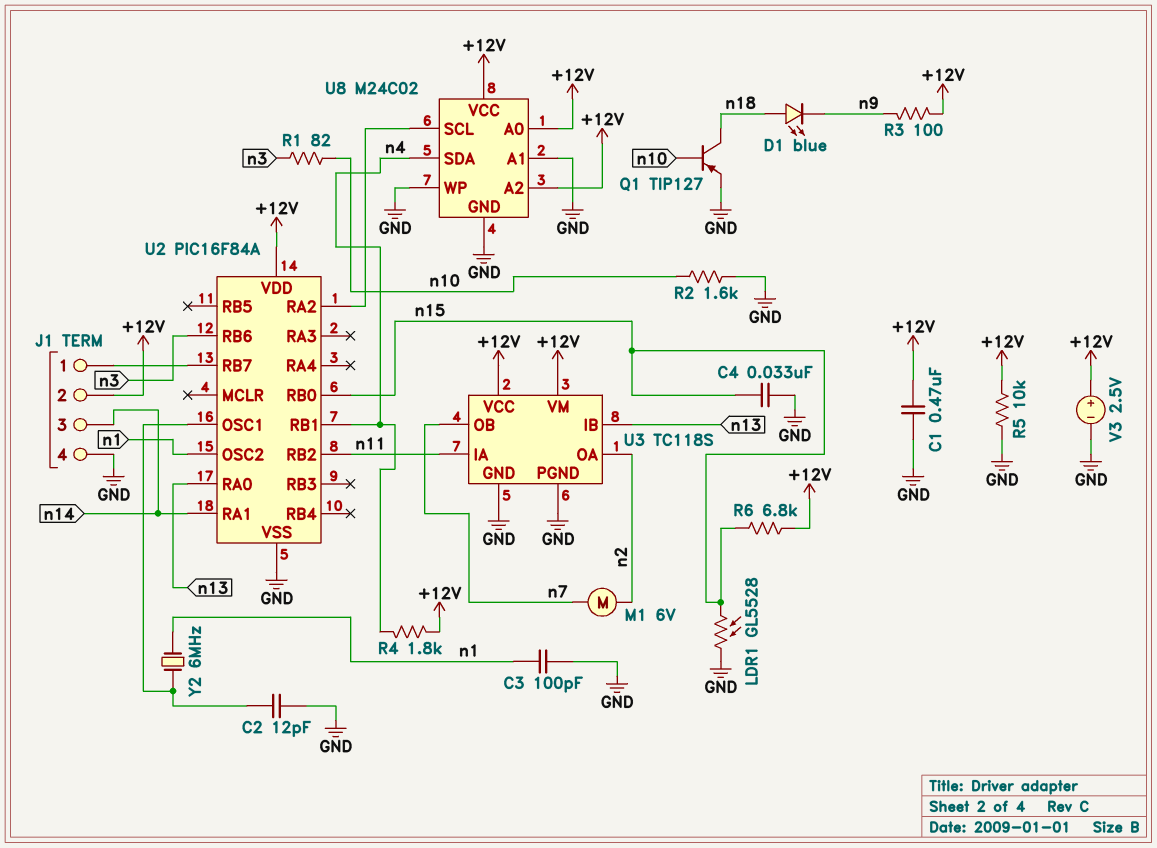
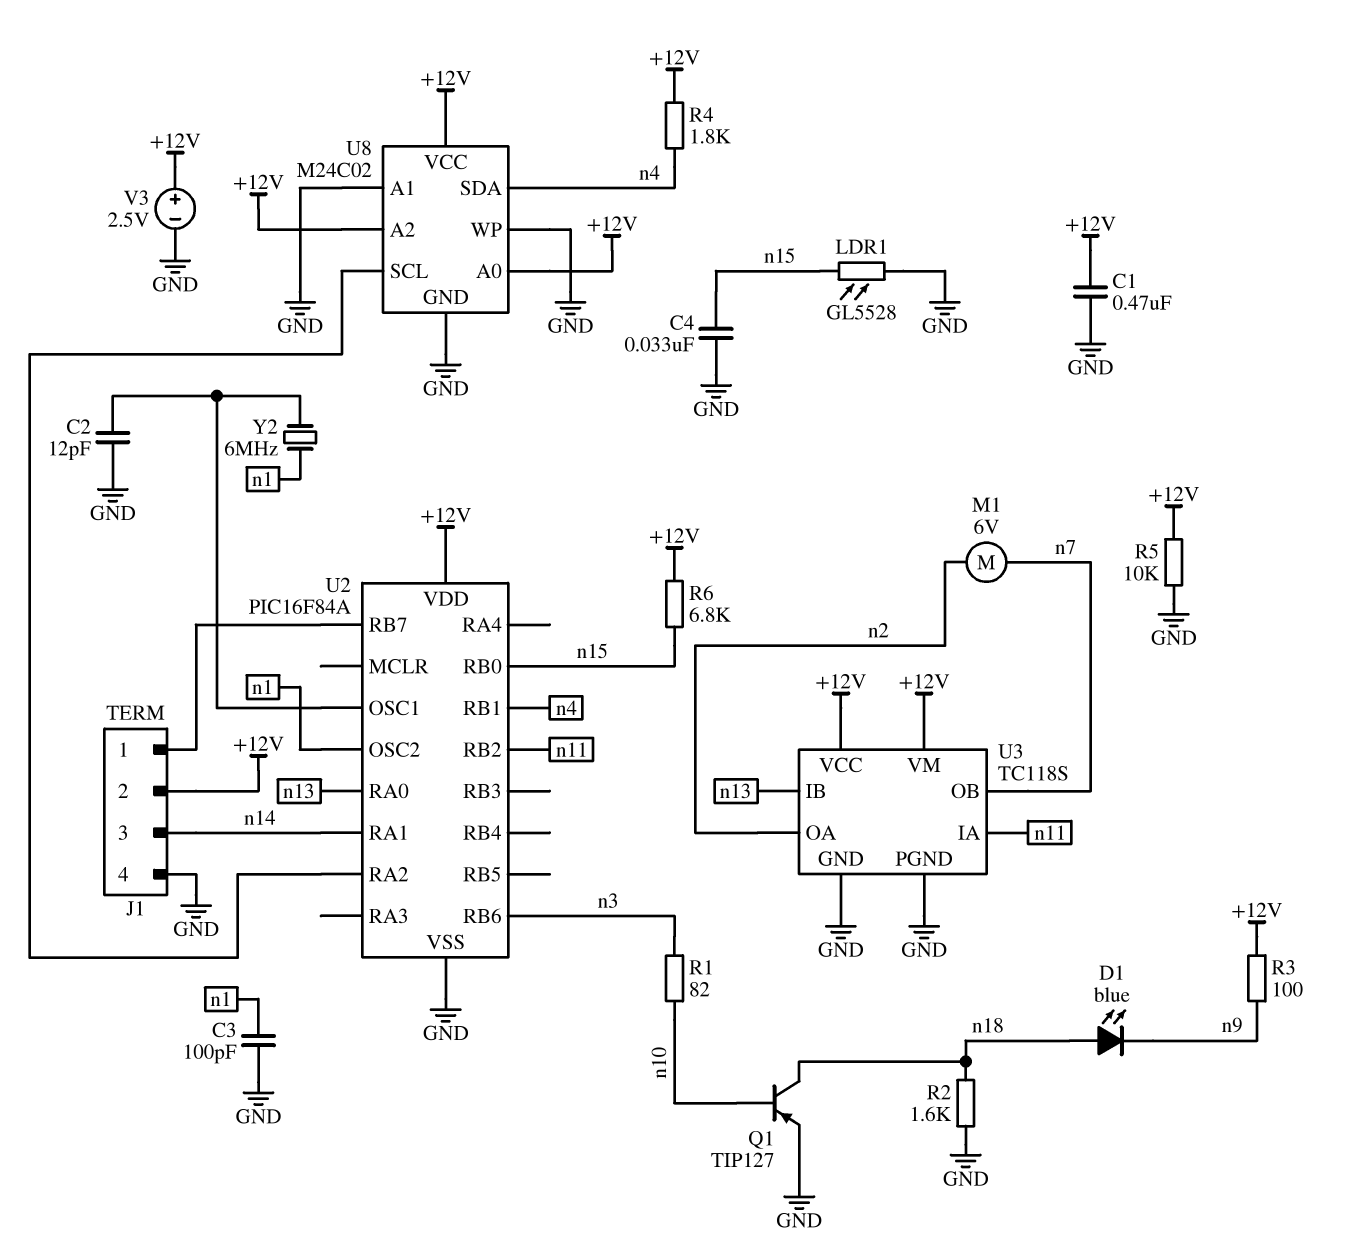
R2: 1.6k (GND, n10) -> 1.6k (GND, n18)

